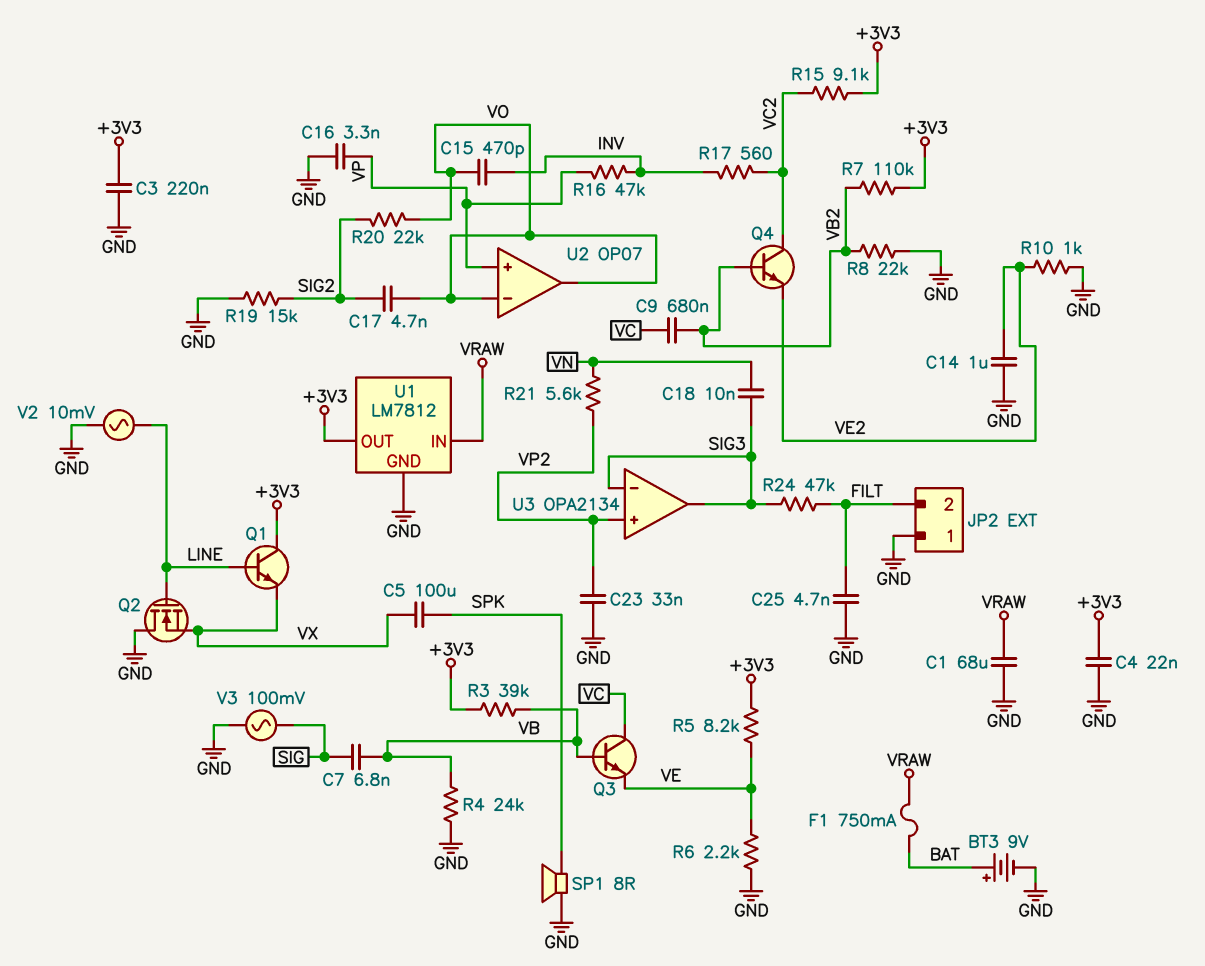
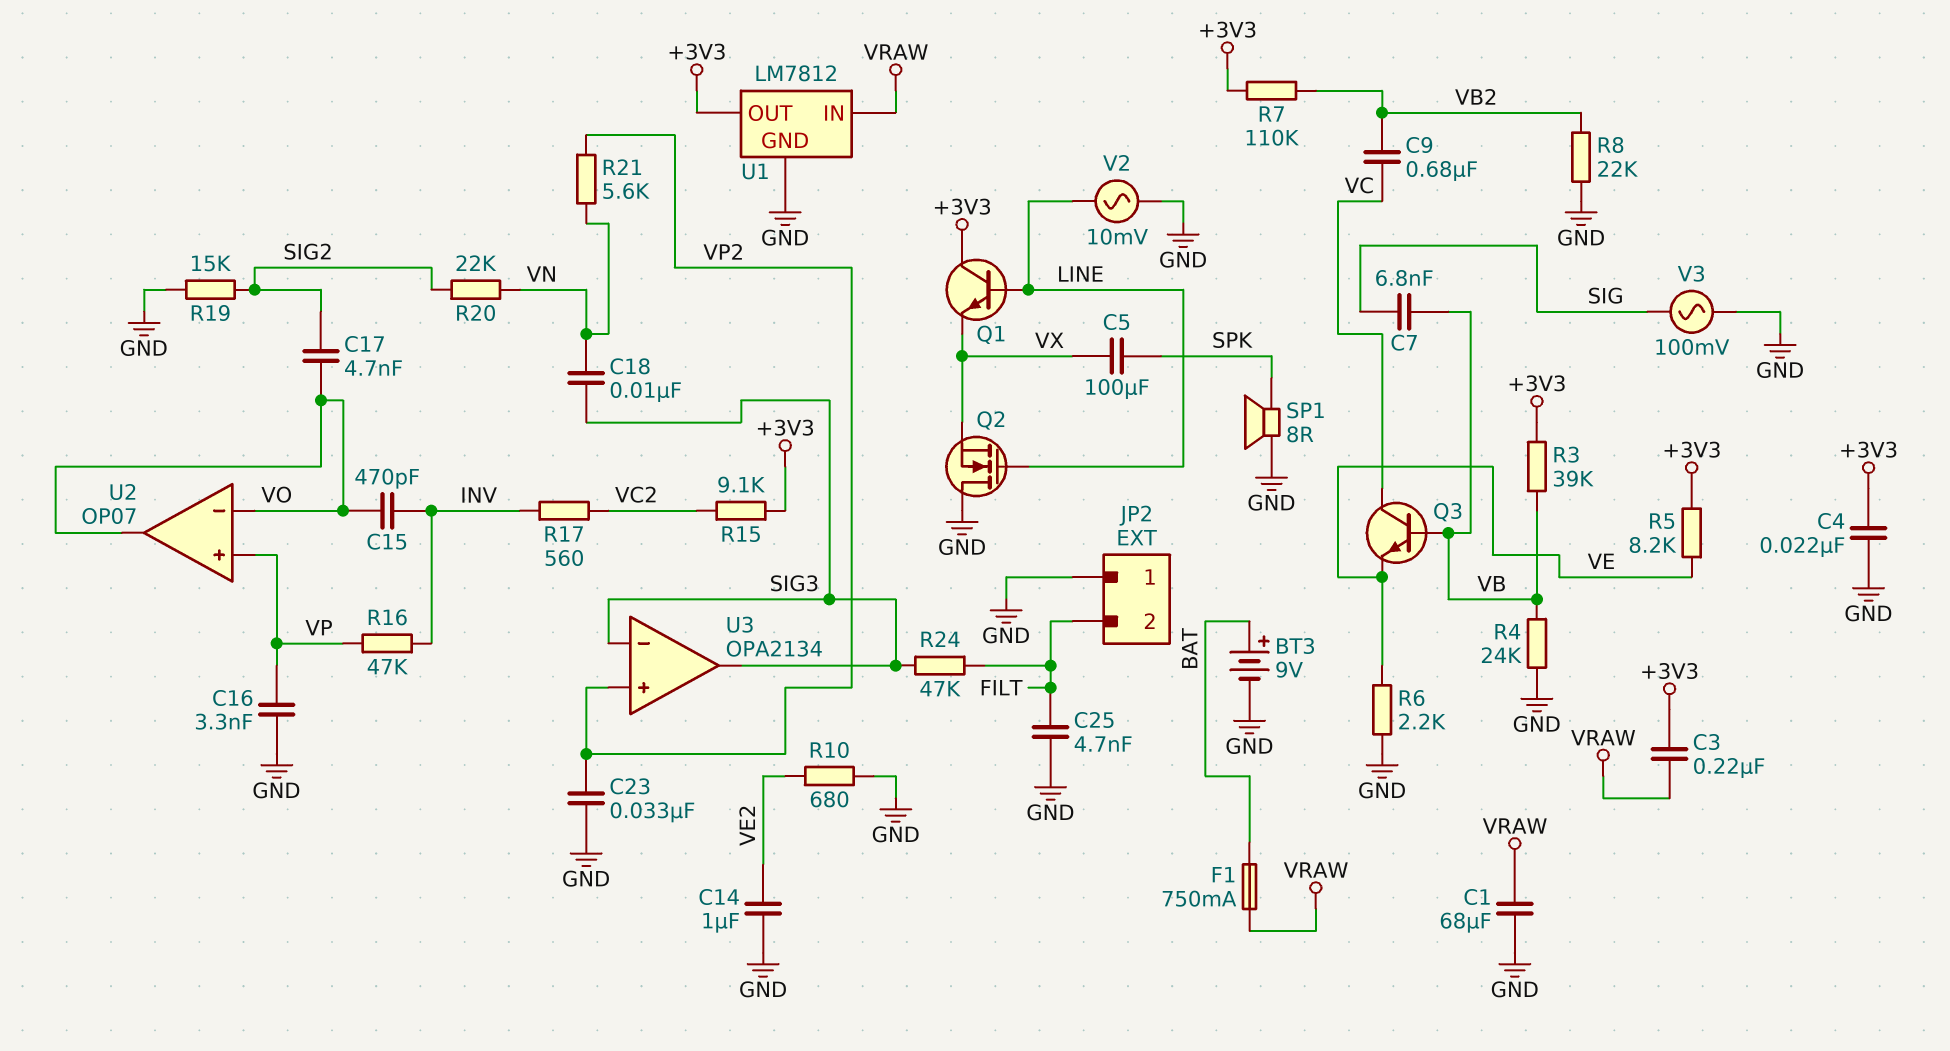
C3: 220nF (+3V3, GND) -> 220nF (+3V3, VRAW)
Q4: NPN (B VB2, C VC2, E VE2) -> none
R10: 1k (GND, VE2) -> 680 (GND, VE2)
R20: 22k (SIG2, VO) -> 22k (SIG2, VN)

